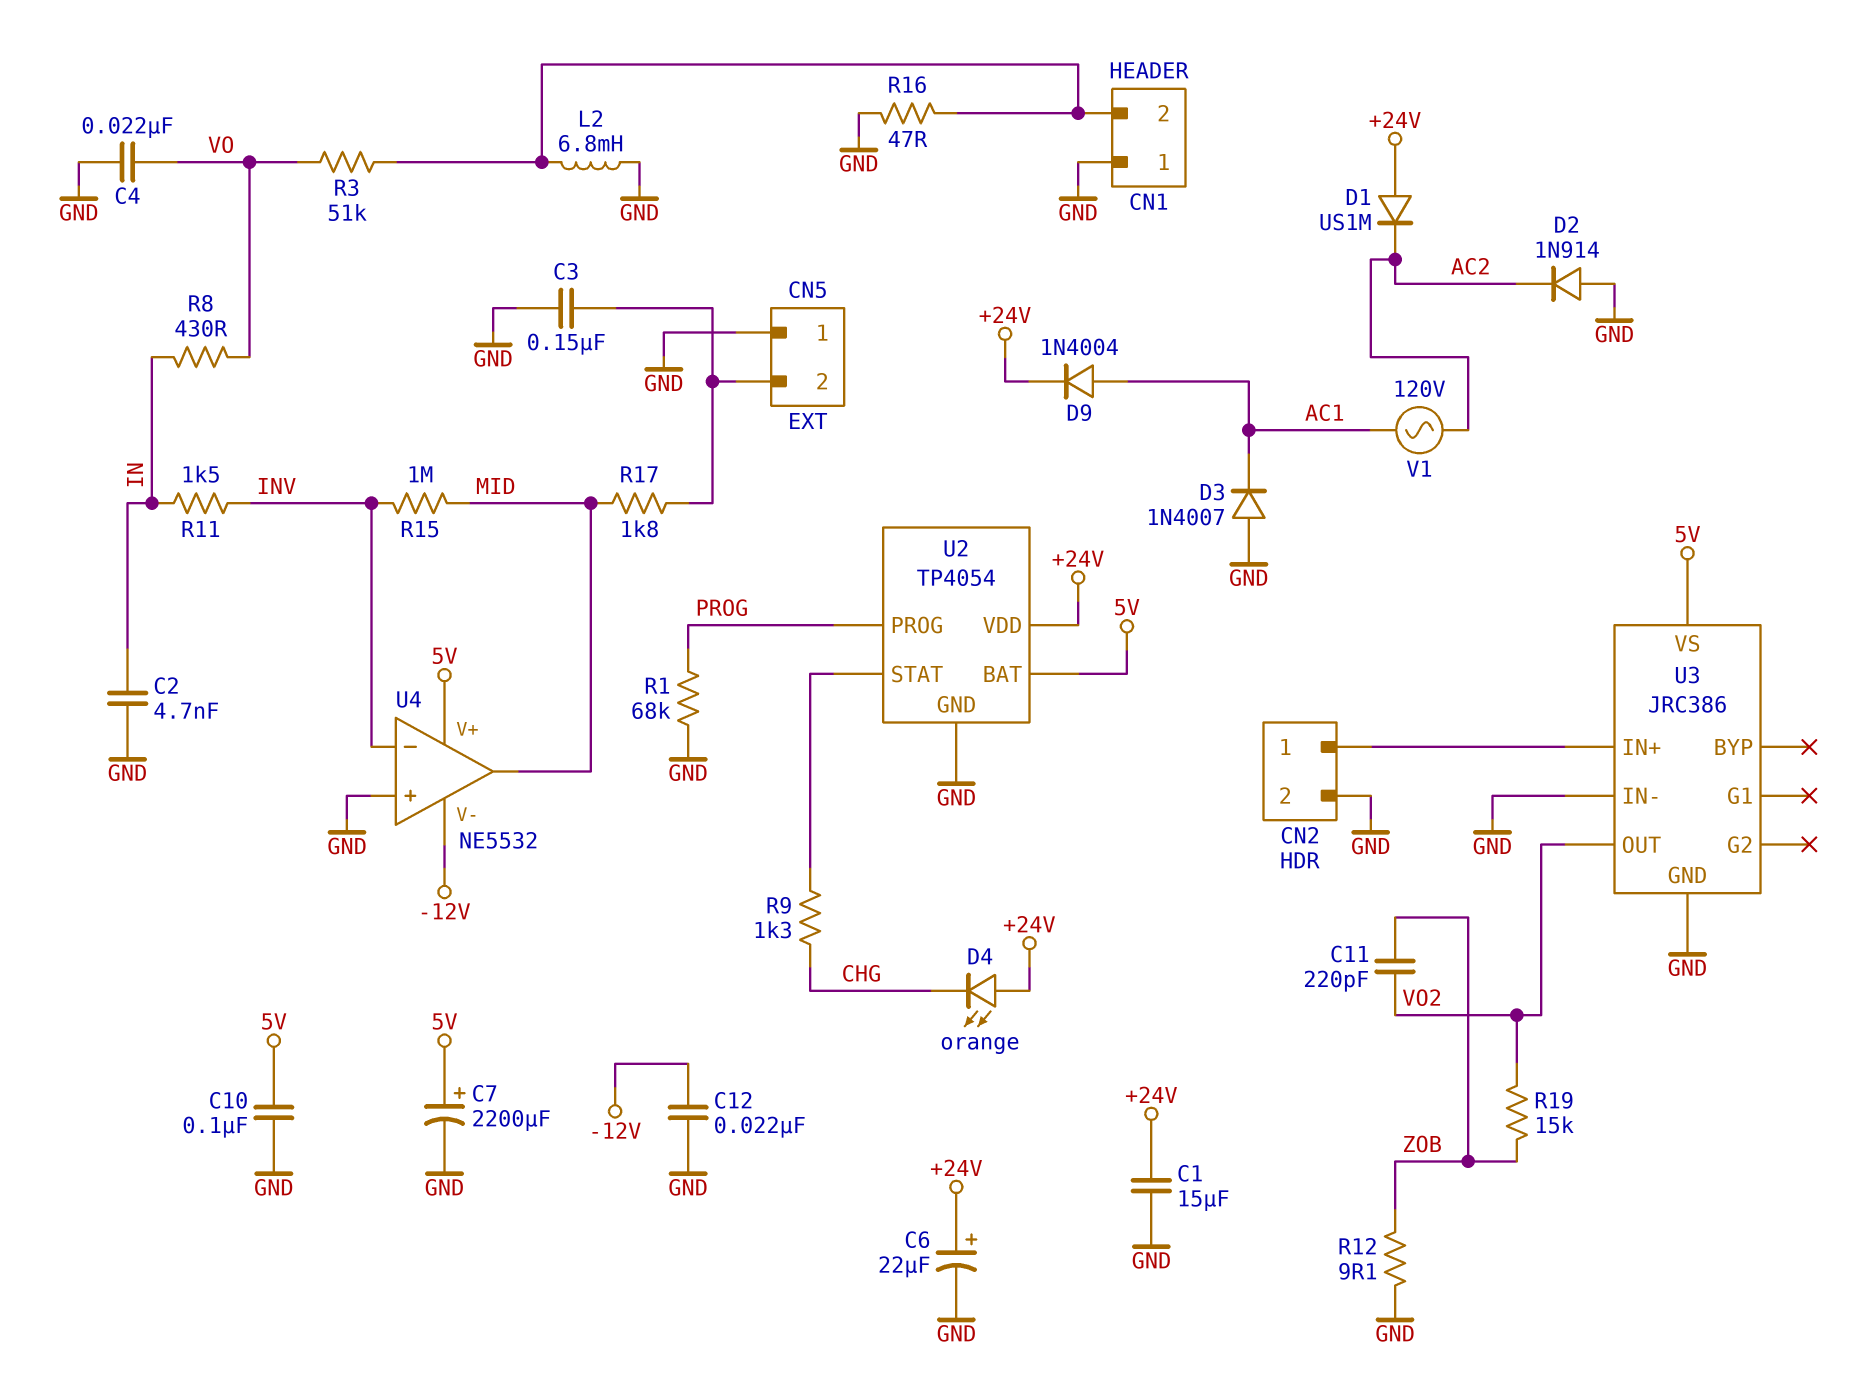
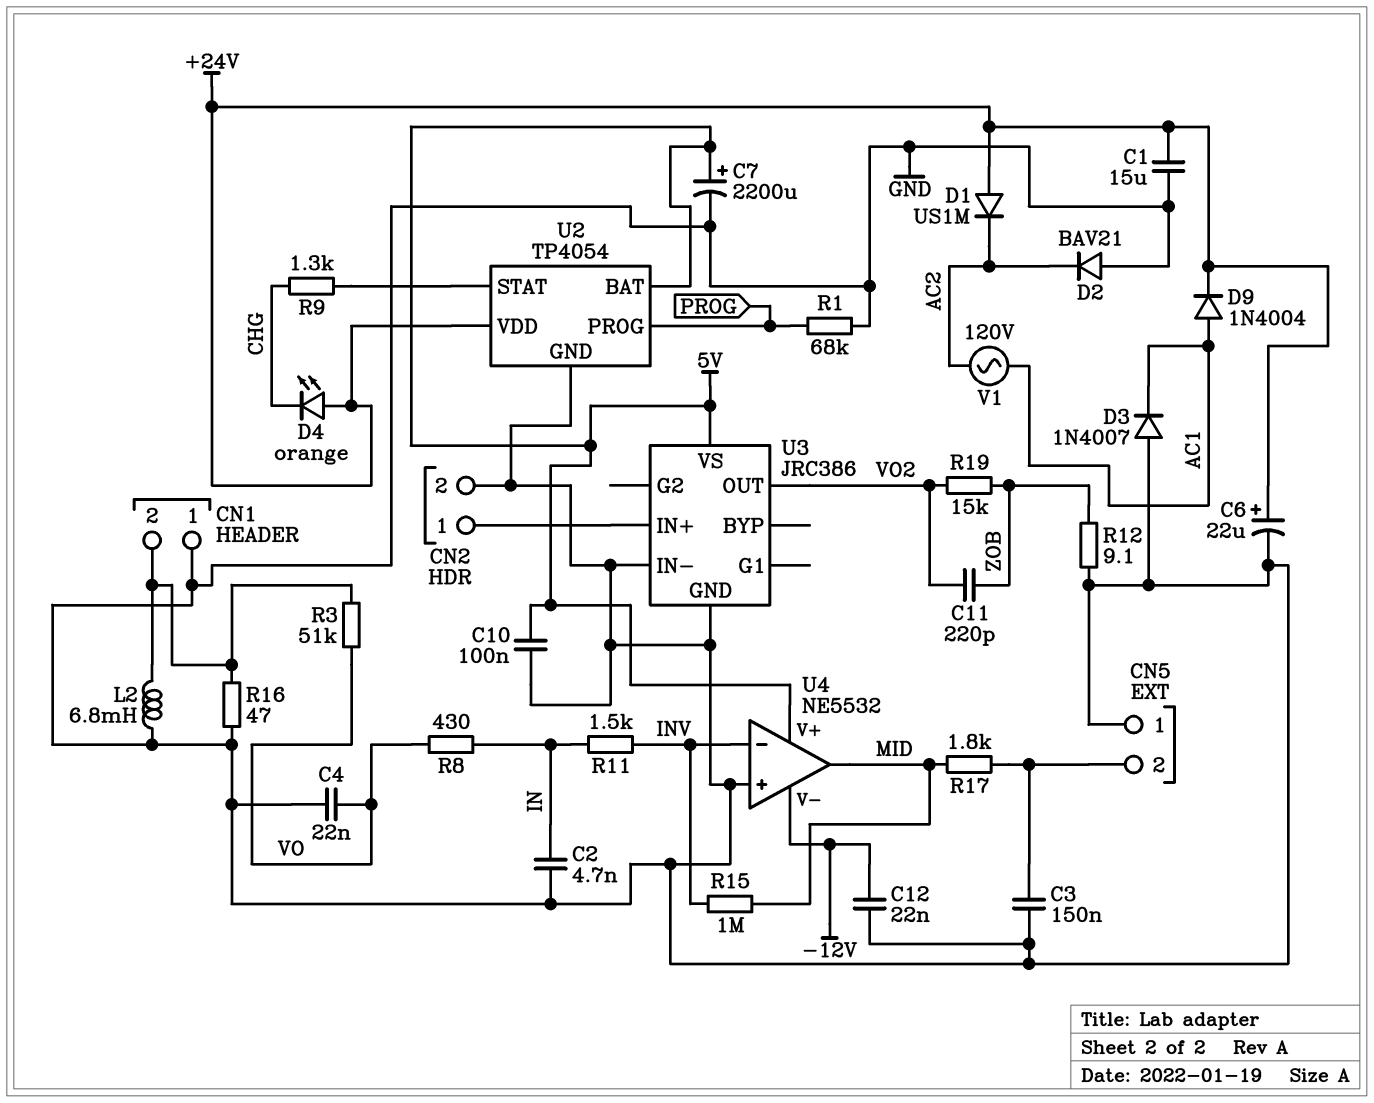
D2: diode 1N914 (A GND, K AC2) -> diode BAV21 (A GND, K AC2)

